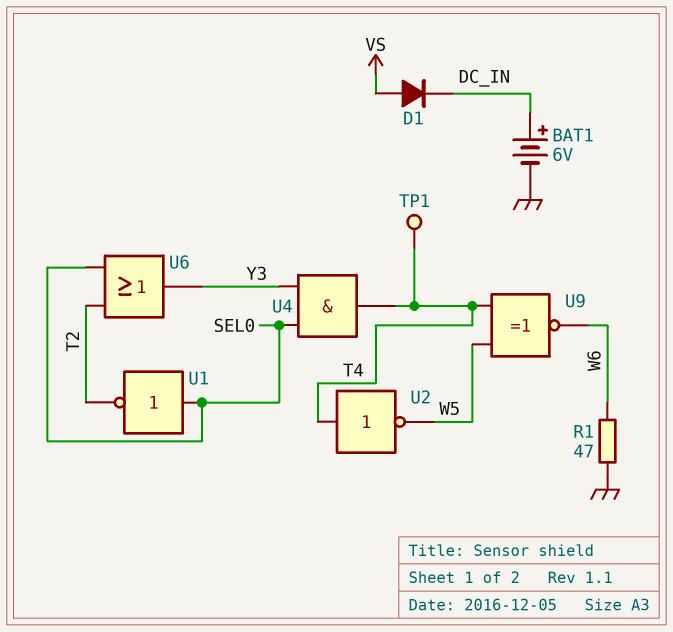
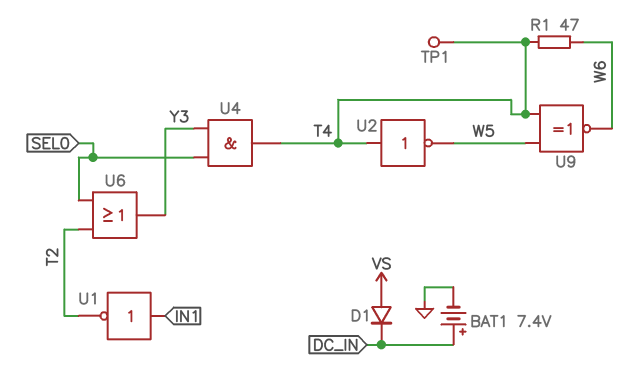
BAT1: 6V (plus DC_IN, minus GND) -> 7.4V (plus DC_IN, minus GND)
R1: 47 (GND, W6) -> 47 (T4, W6)
U1: NOT (in SEL0, out T2) -> NOT (in IN1, out T2)

